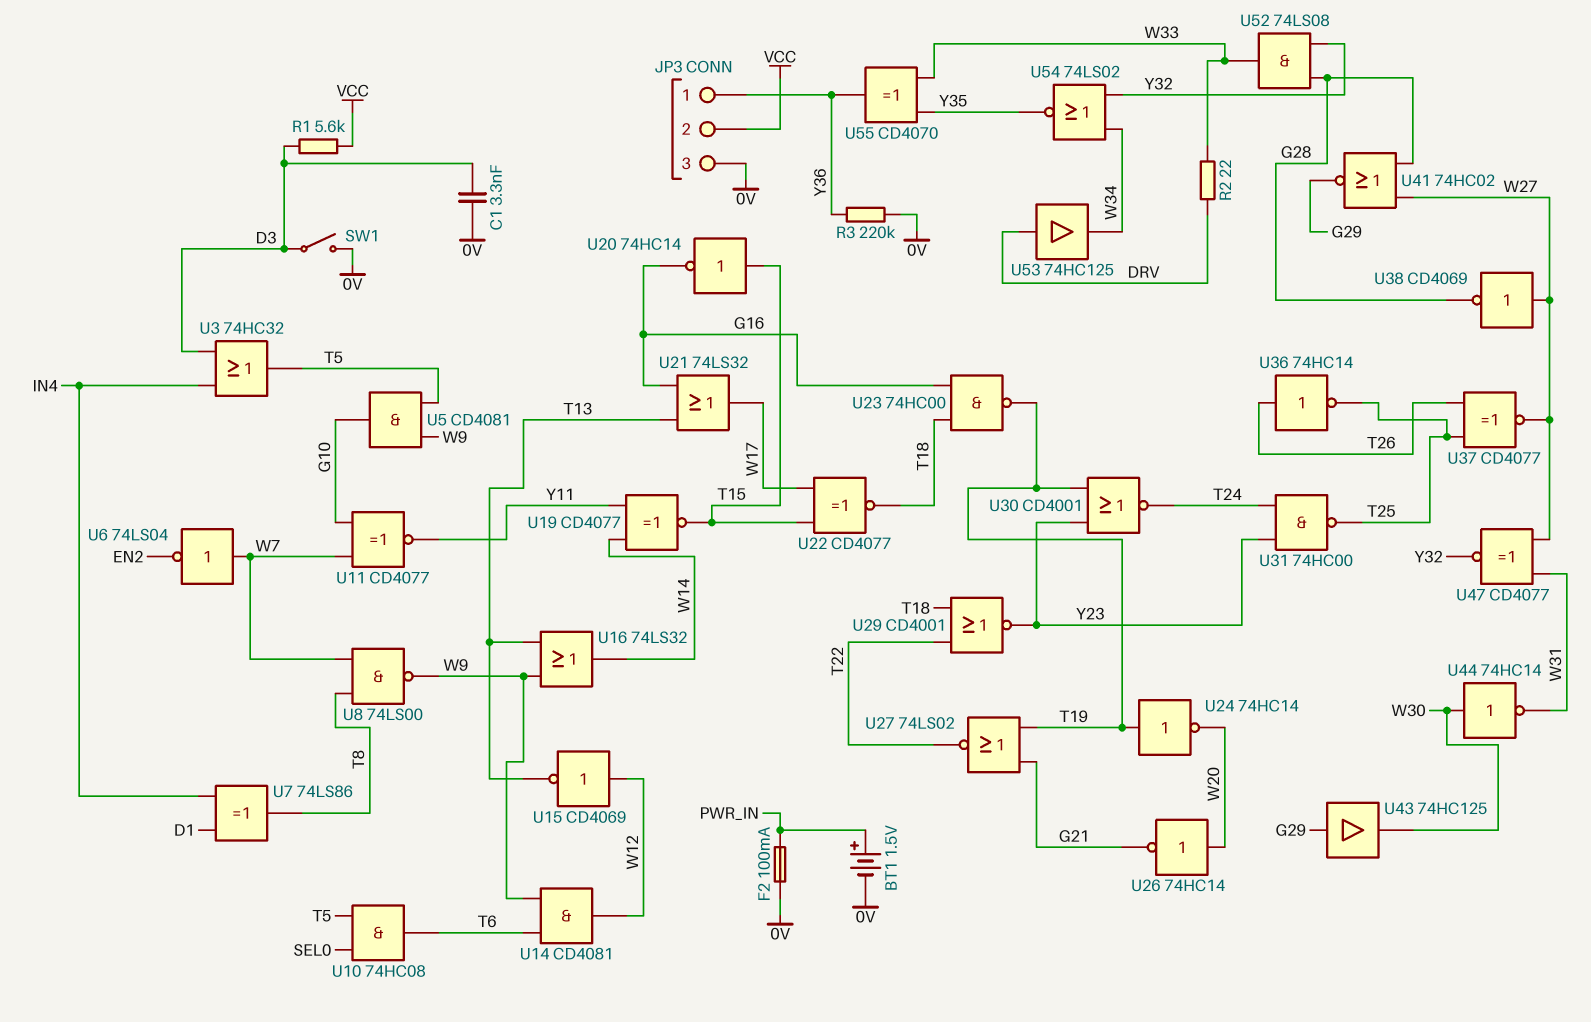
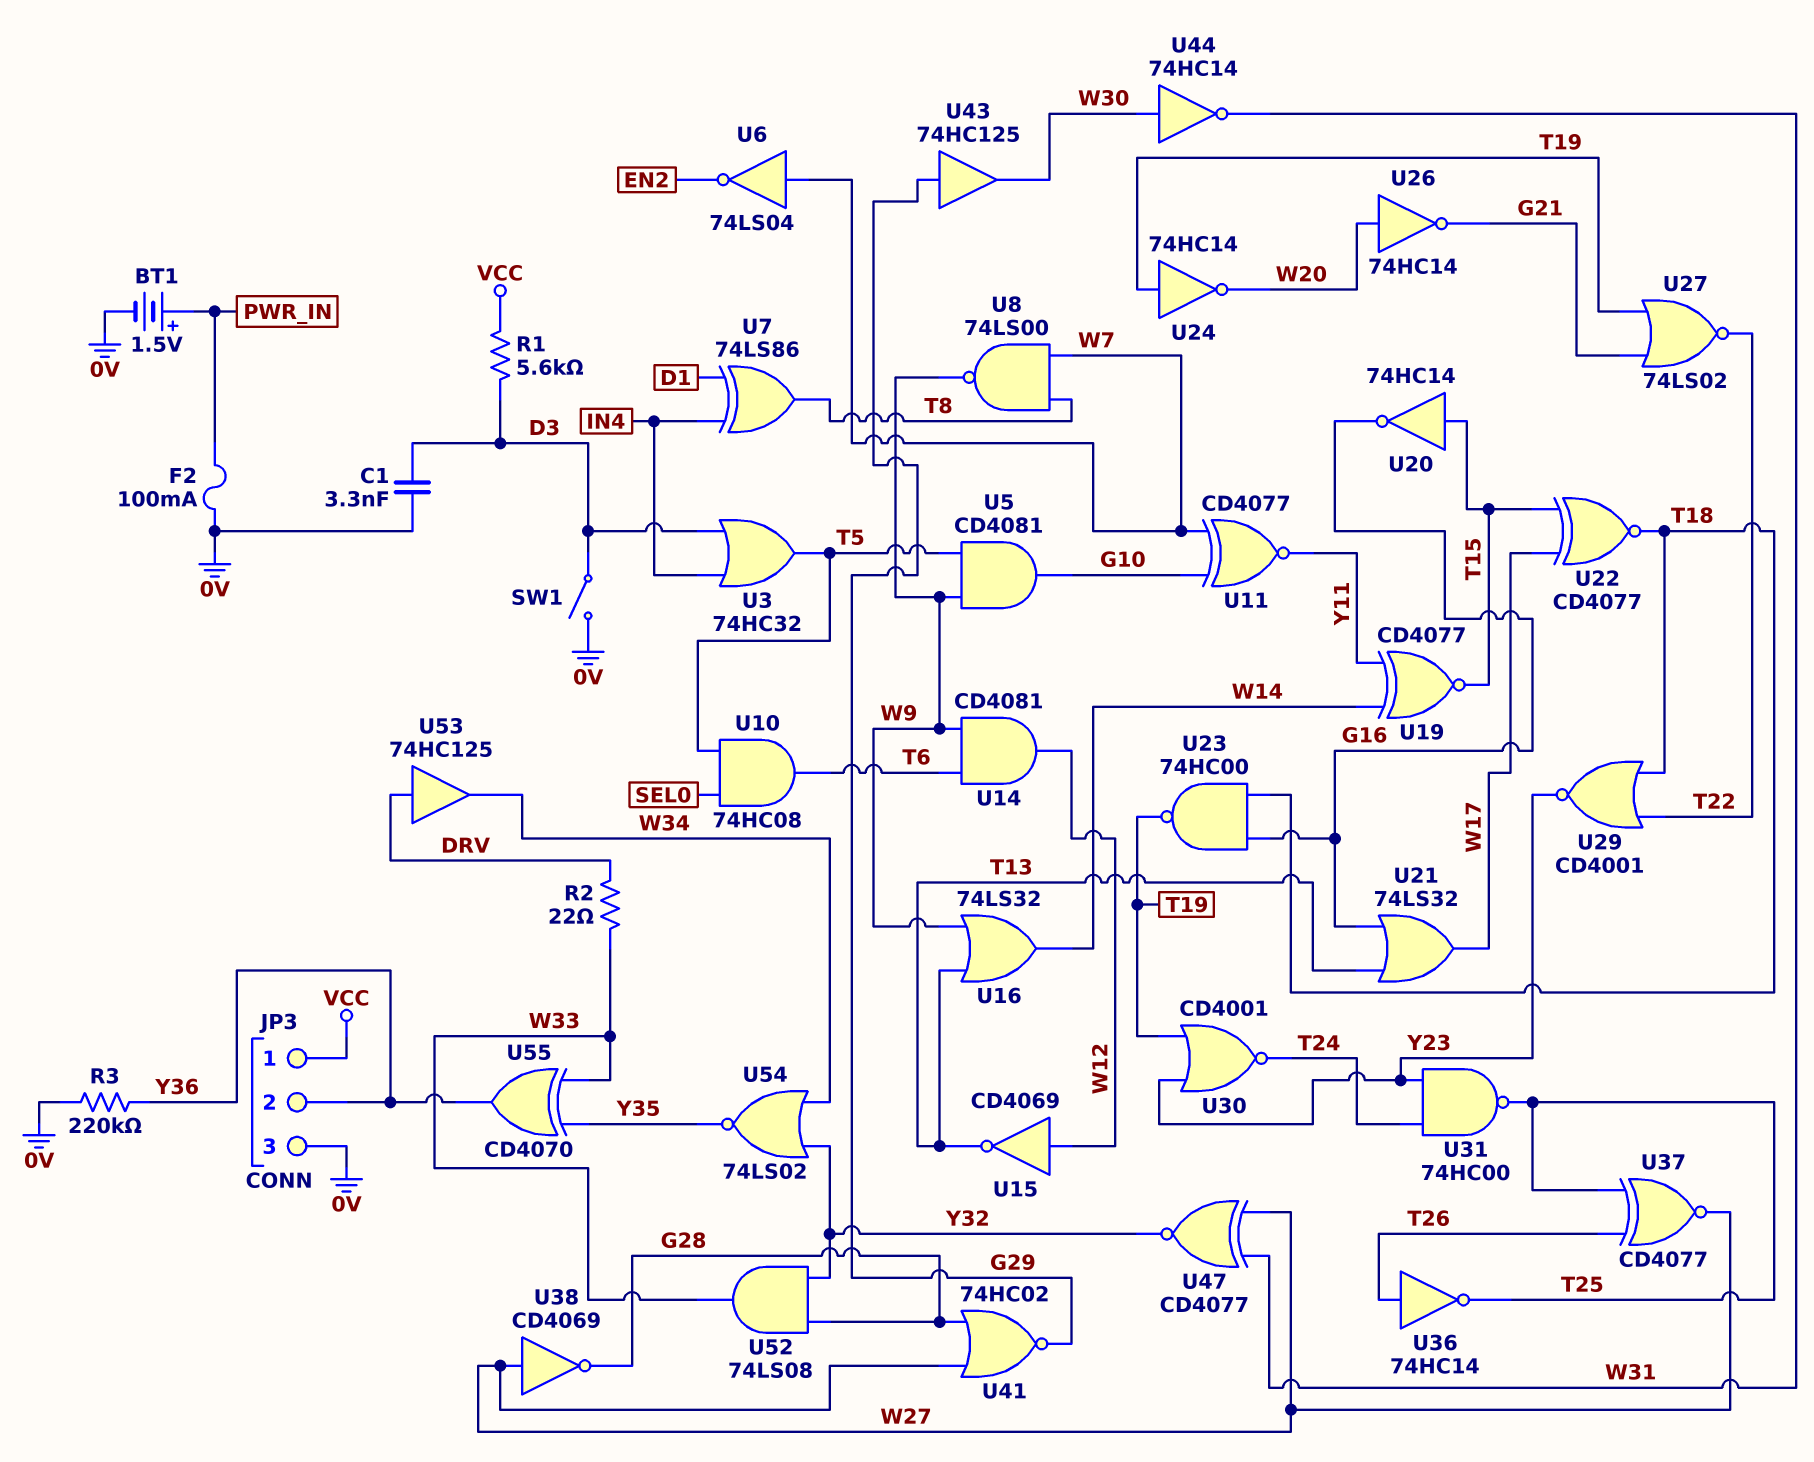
JP3 pin 1: Y36 -> VCC
JP3 pin 2: VCC -> Y36

